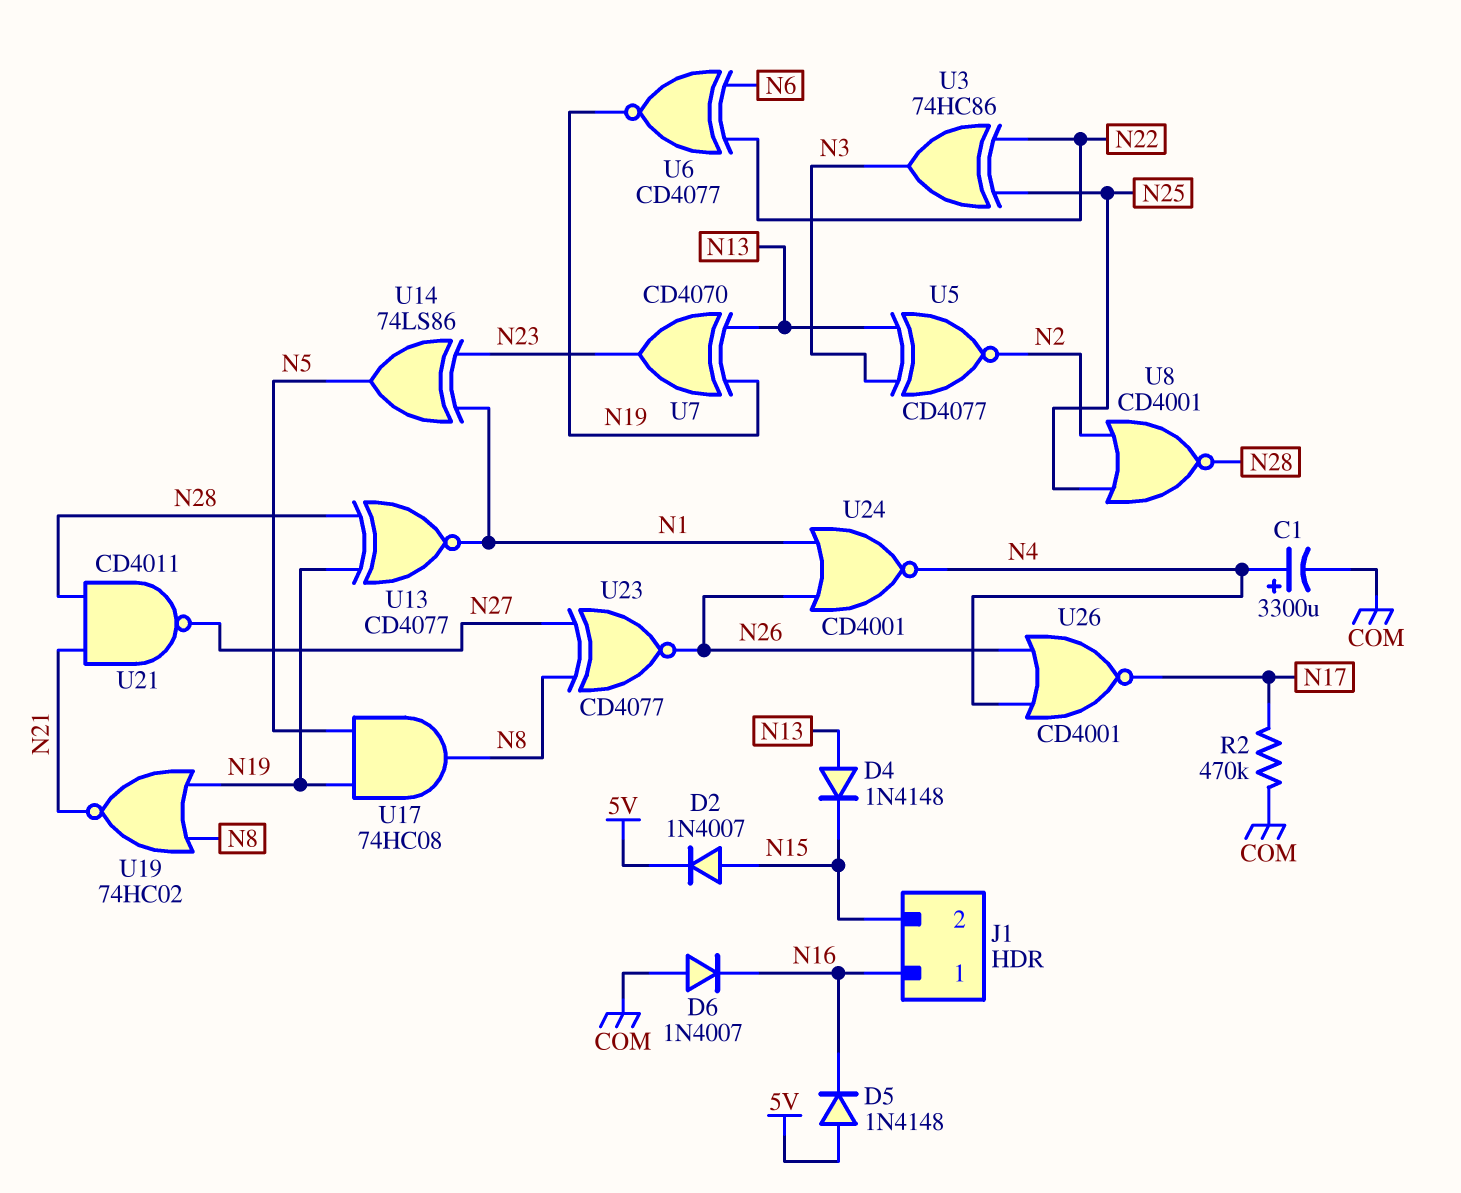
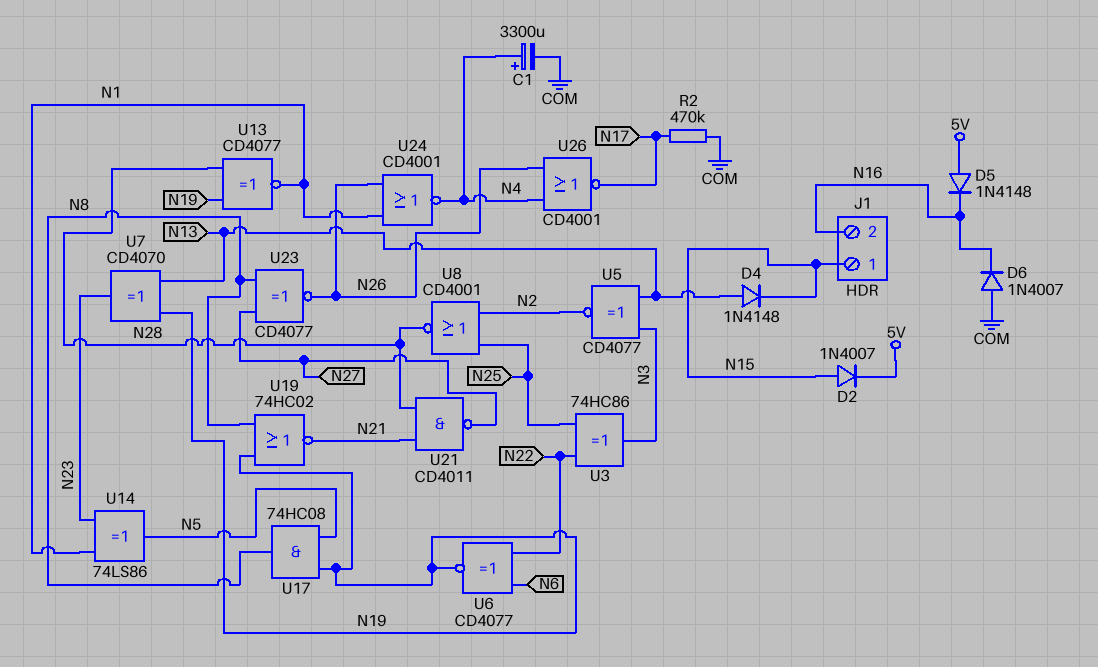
J1 pin 1: N16 -> N15
J1 pin 2: N15 -> N16

